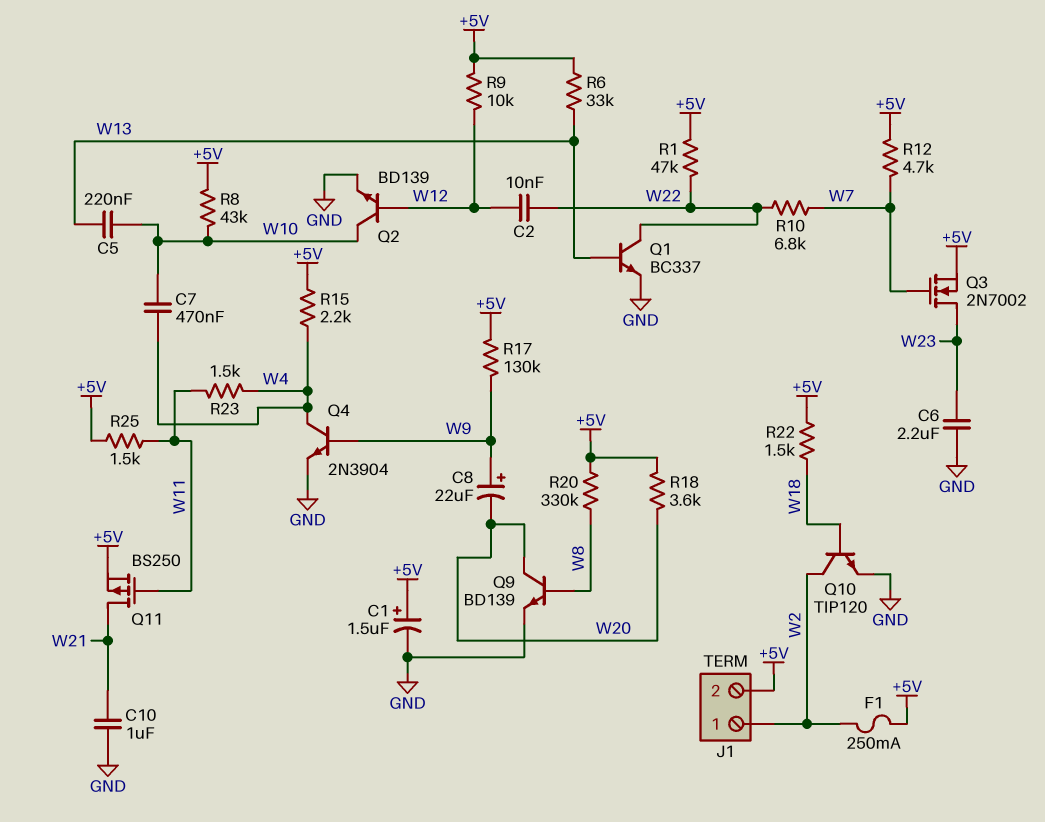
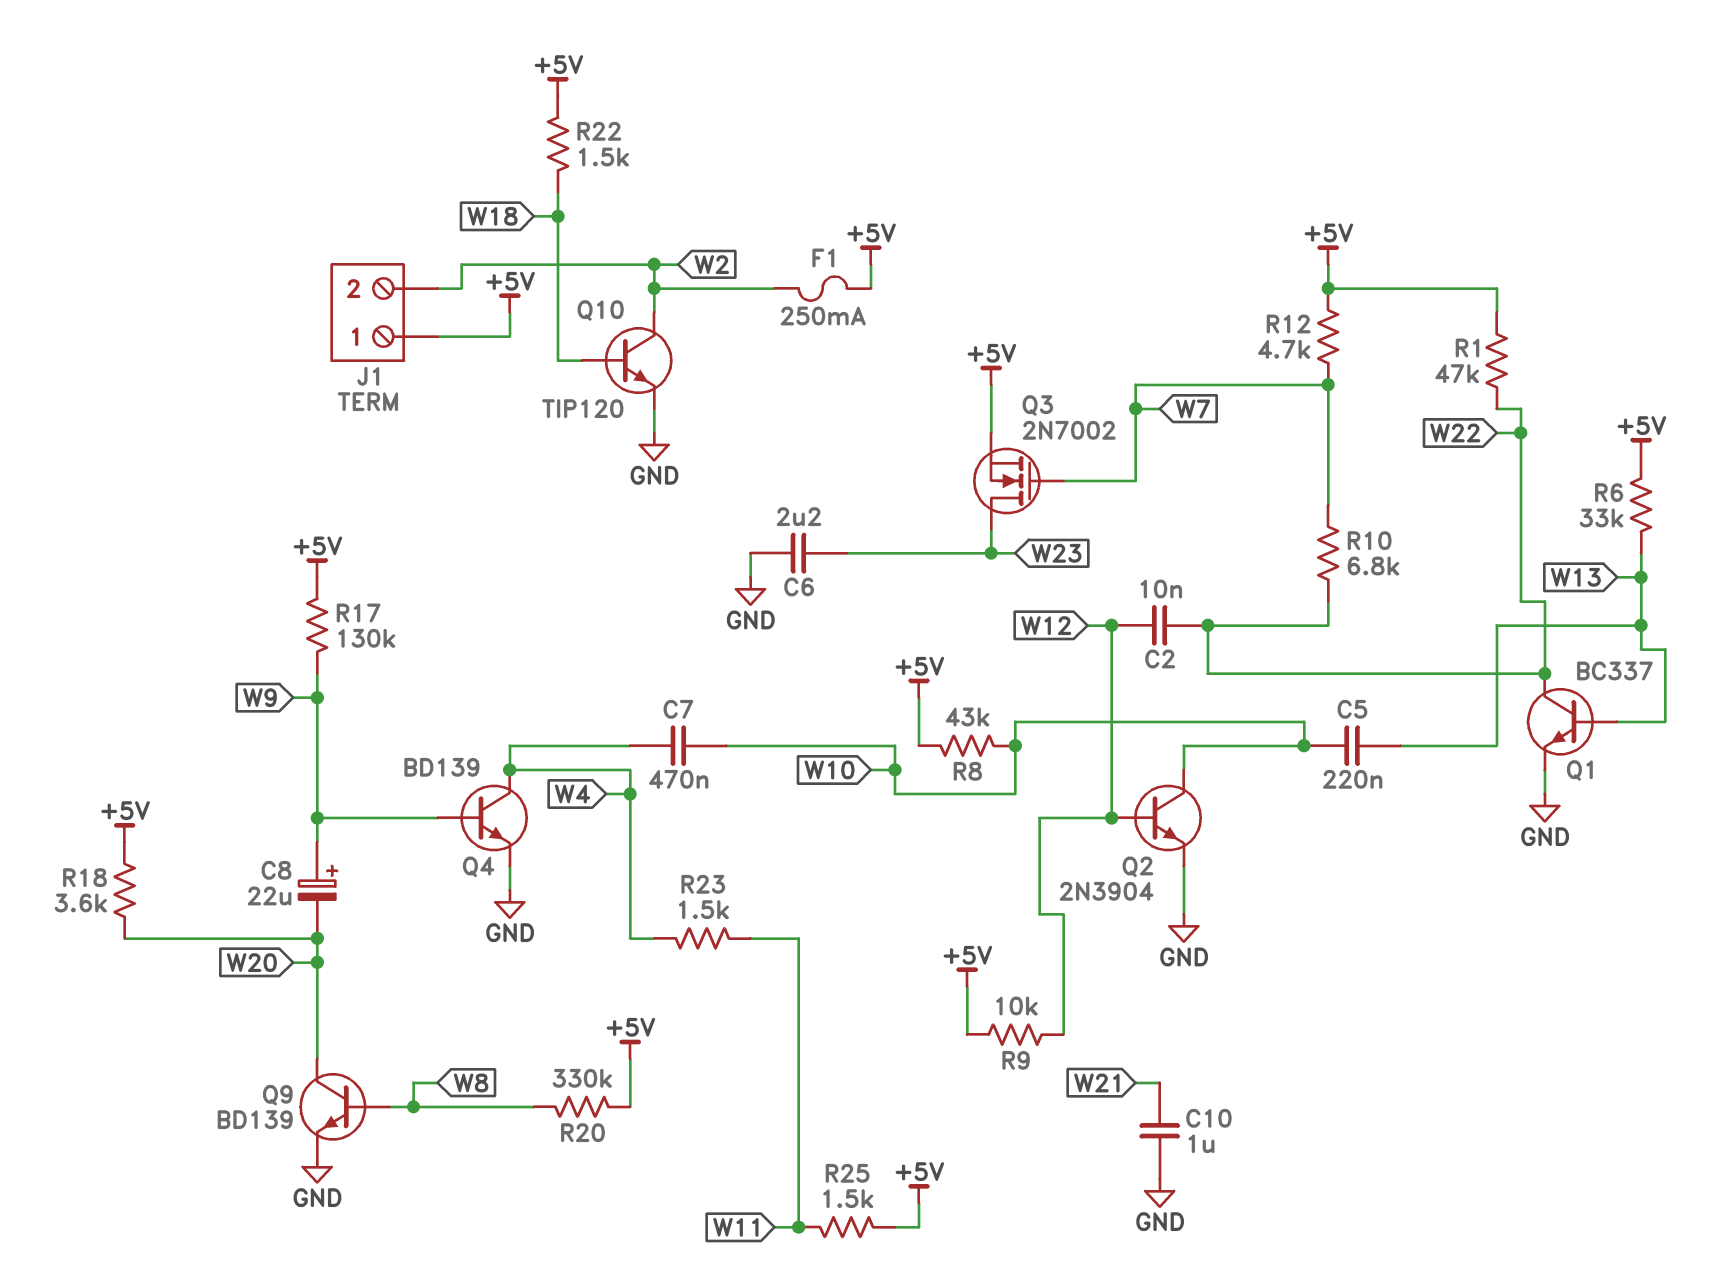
C1: 1.5uF (plus +5V, minus GND) -> none
J1 pin 1: W2 -> +5V
J1 pin 2: +5V -> W2
Q2: NPN BD139 (B W12, C W10, E GND) -> NPN 2N3904 (B W12, C W10, E GND)
Q4: NPN 2N3904 (B W9, C W4, E GND) -> NPN BD139 (B W9, C W4, E GND)
Q11: PMOS BS250 (G W11, D W21, S +5V) -> none
R15: 2.2k (+5V, W4) -> none

